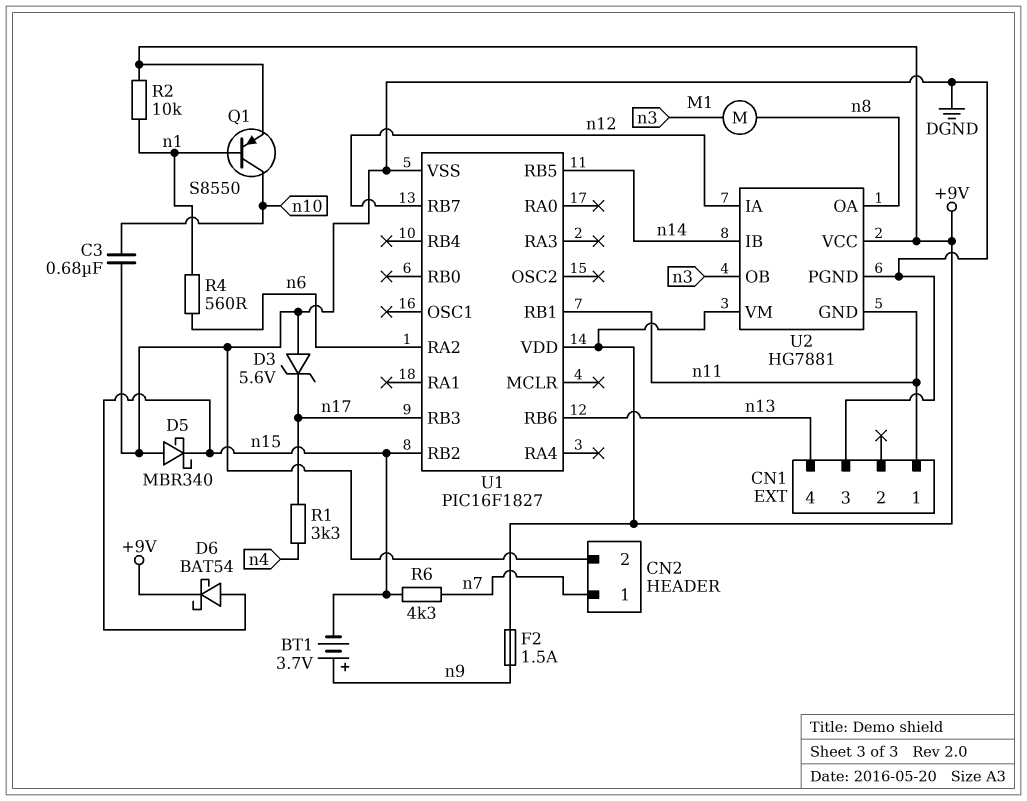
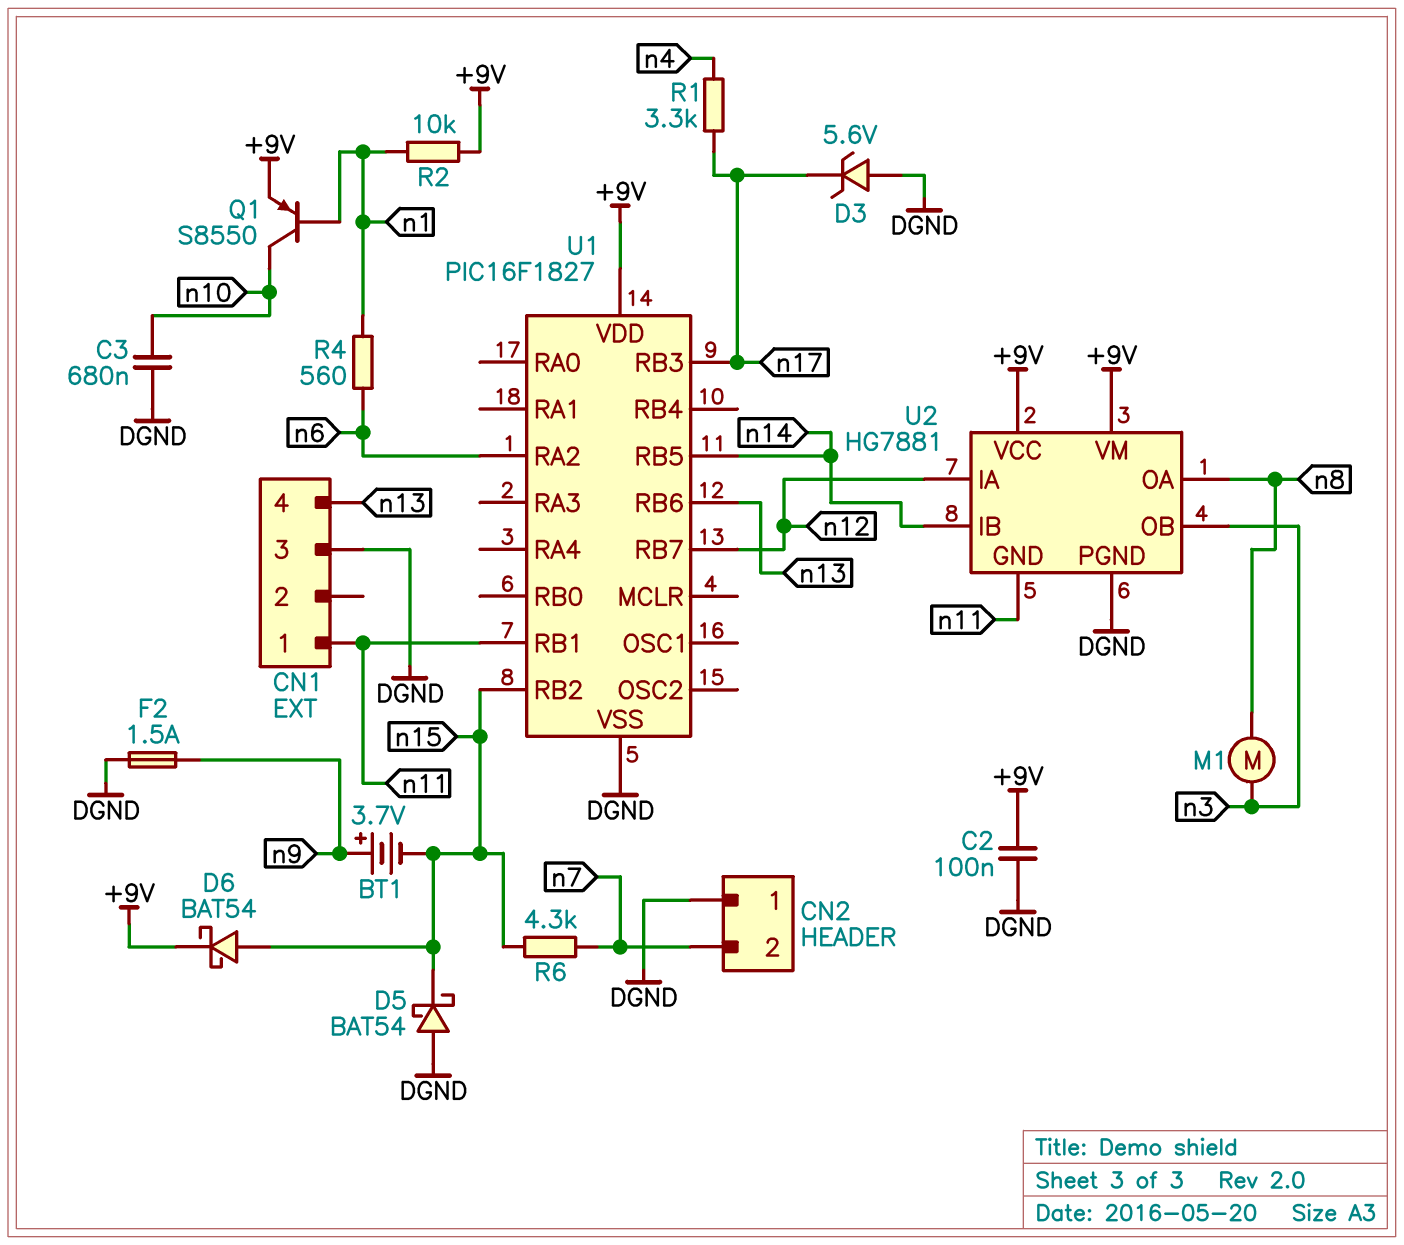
C2: none -> 100nF (+9V, DGND)
CN2 pin 1: n7 -> DGND
CN2 pin 2: DGND -> n7
D5: schottky MBR340 (A DGND, K n15) -> schottky BAT54 (A DGND, K n15)
F2: 1.5A (+9V, n9) -> 1.5A (DGND, n9)

